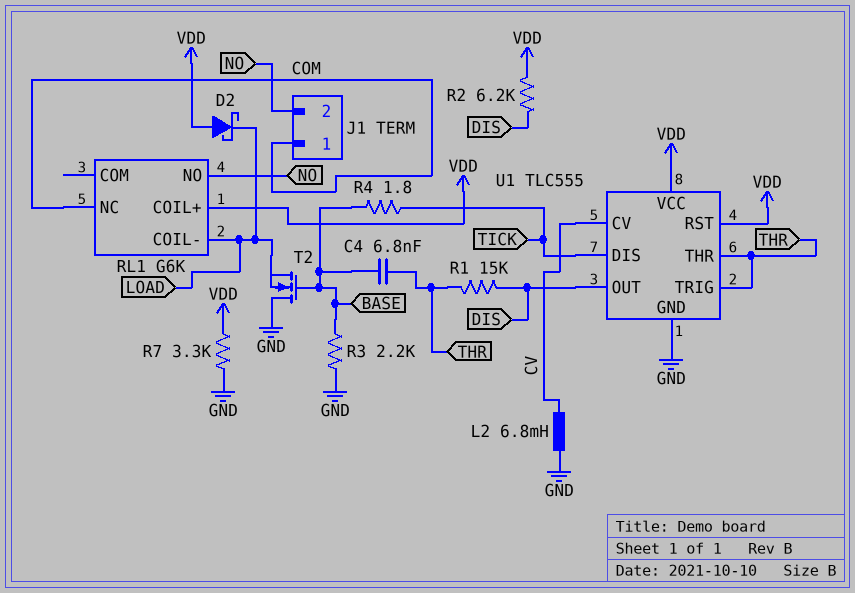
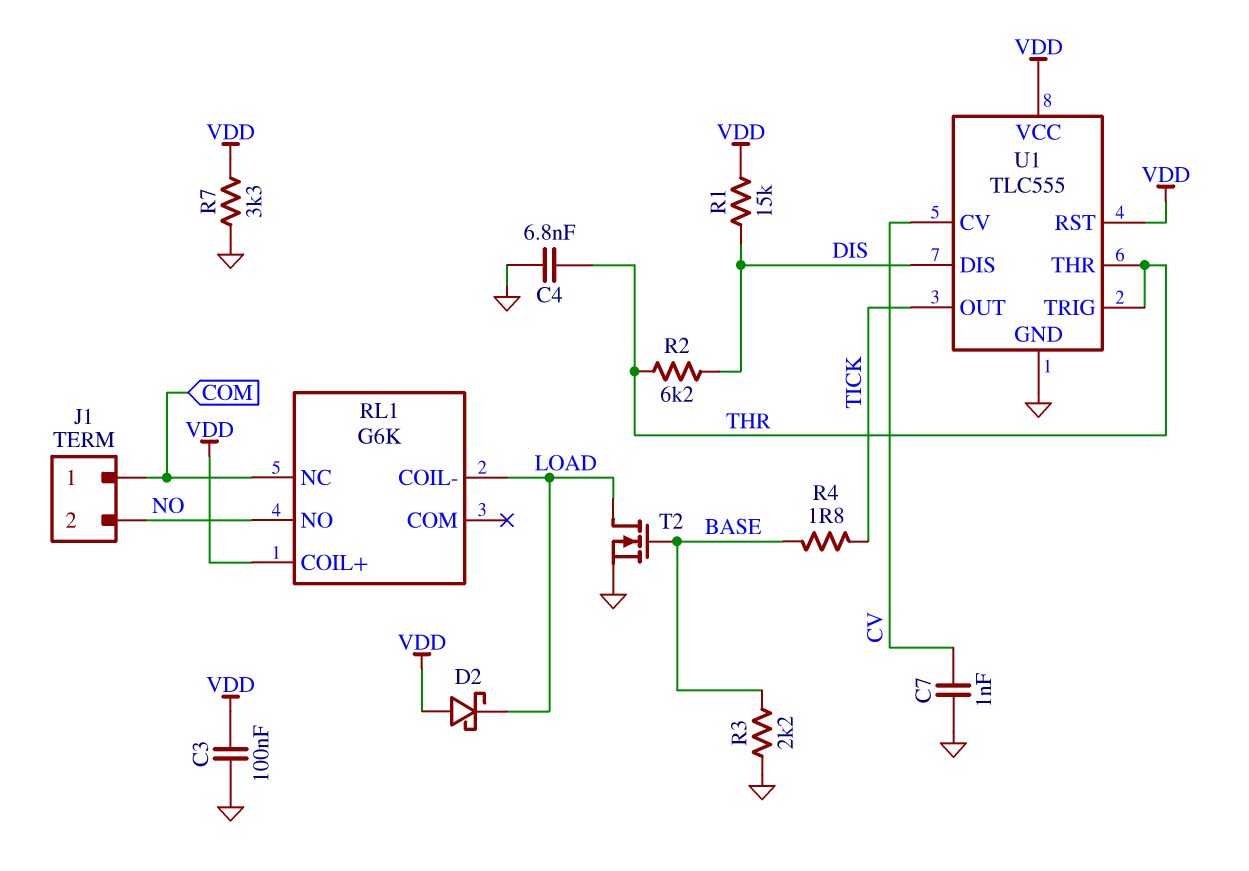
C3: none -> 100nF (GND, VDD)
C4: 6.8nF (BASE, THR) -> 6.8nF (GND, THR)
C7: none -> 1nF (CV, GND)
L2: 6.8mH (CV, GND) -> none
R1: 15k (DIS, THR) -> 15k (DIS, VDD)
R2: 6.2k (DIS, VDD) -> 6.2k (DIS, THR)
T2: NMOS (G BASE, D GND, S LOAD) -> NMOS (G BASE, D LOAD, S GND)
U1 pin DIS: TICK -> DIS
U1 pin OUT: DIS -> TICK

